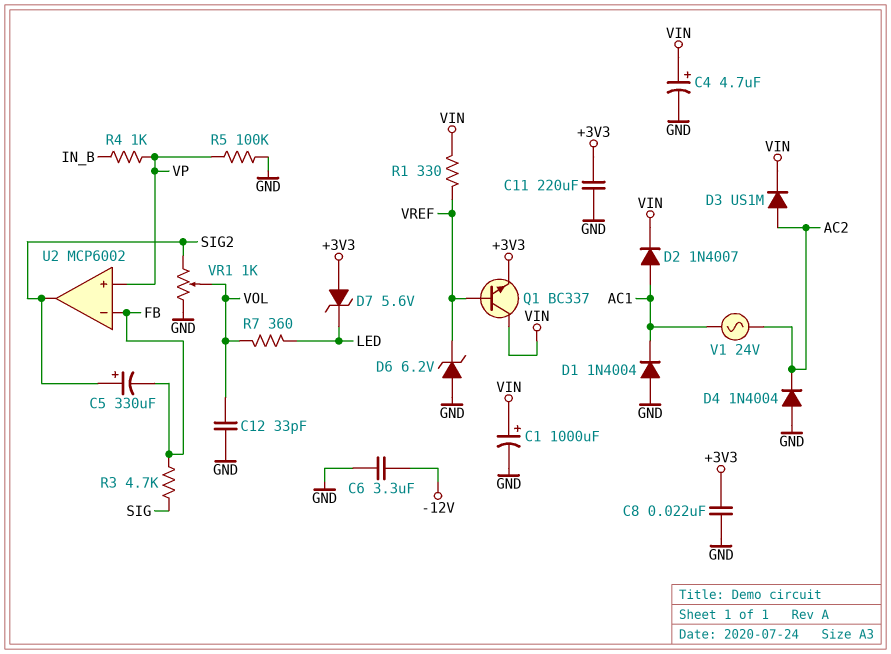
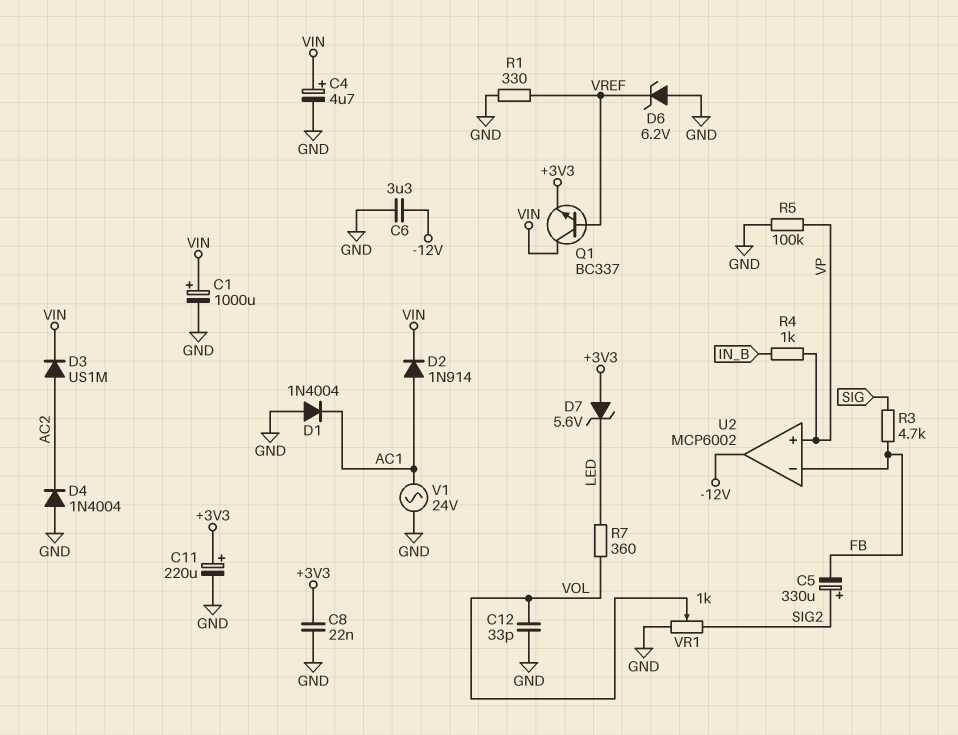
C11: 220uF (+3V3, GND) -> 220uF (plus +3V3, minus GND)
D2: diode 1N4007 (A AC1, K VIN) -> diode 1N914 (A AC1, K VIN)
R1: 330 (VIN, VREF) -> 330 (GND, VREF)
U2 pin out: SIG2 -> -12V
V1: AC 24V (AC1, AC2) -> AC 24V (AC1, GND)

